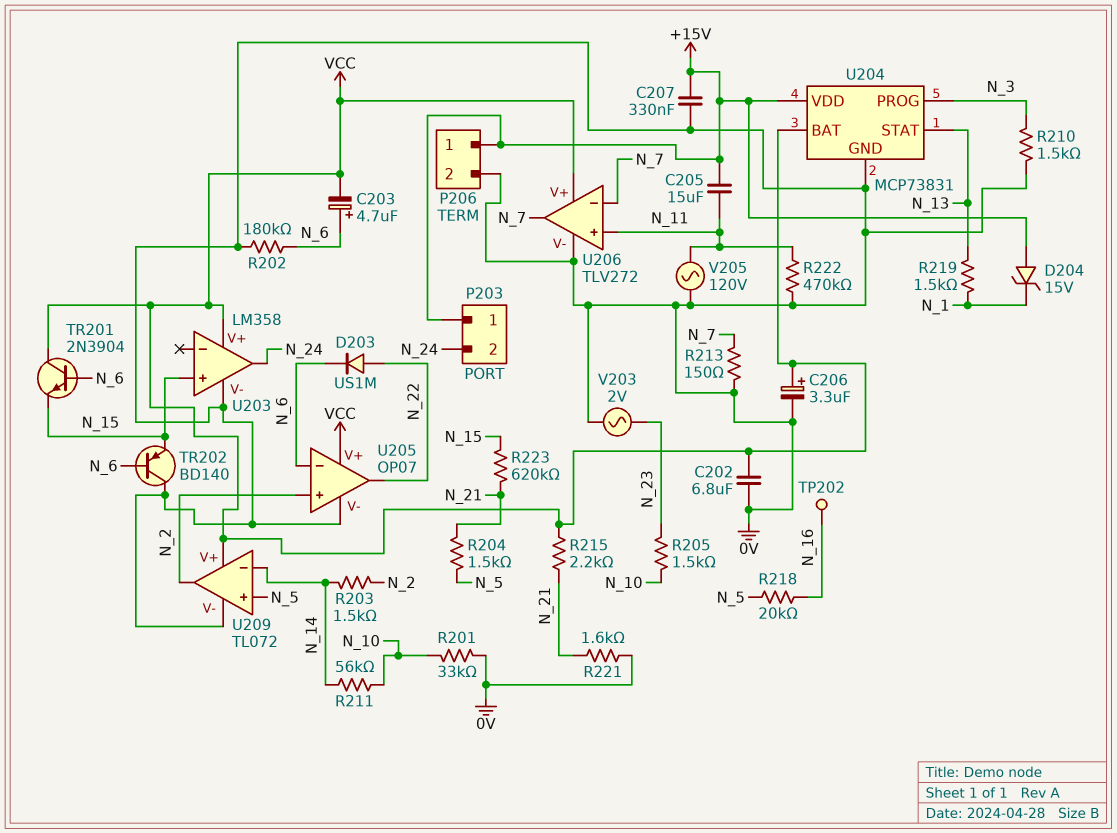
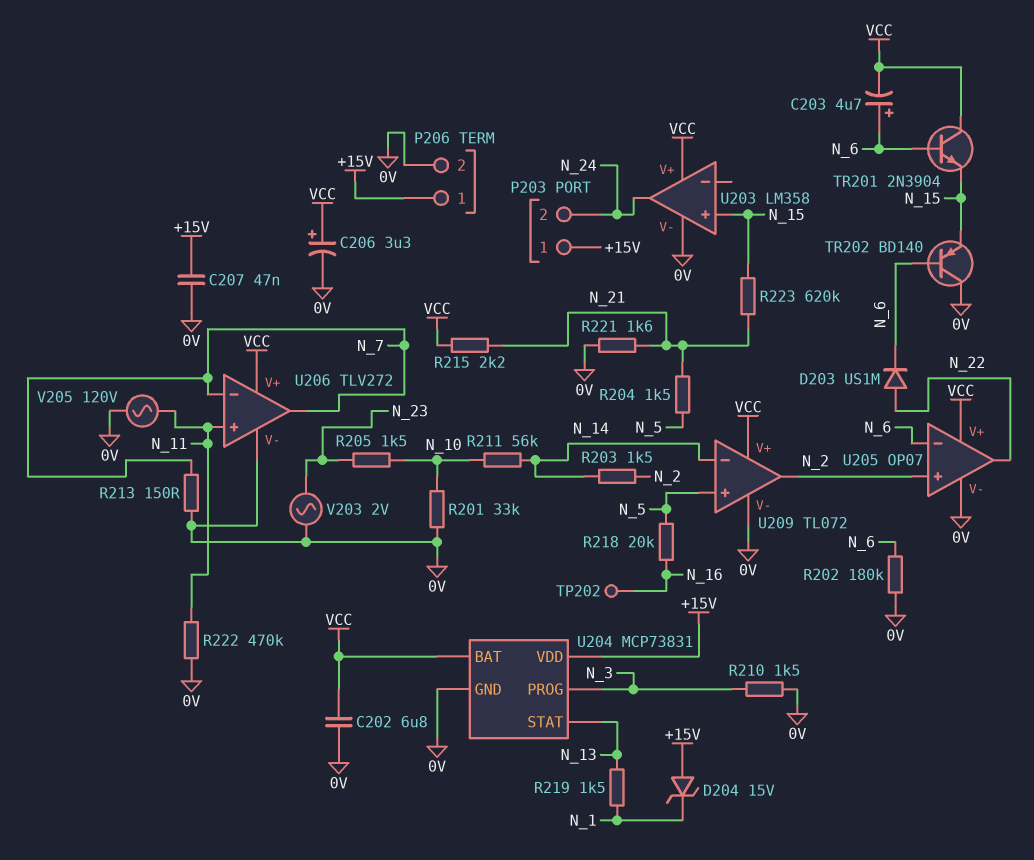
C205: 15uF (+15V, N_11) -> none
C207: 330nF (+15V, 0V) -> 47nF (+15V, 0V)

